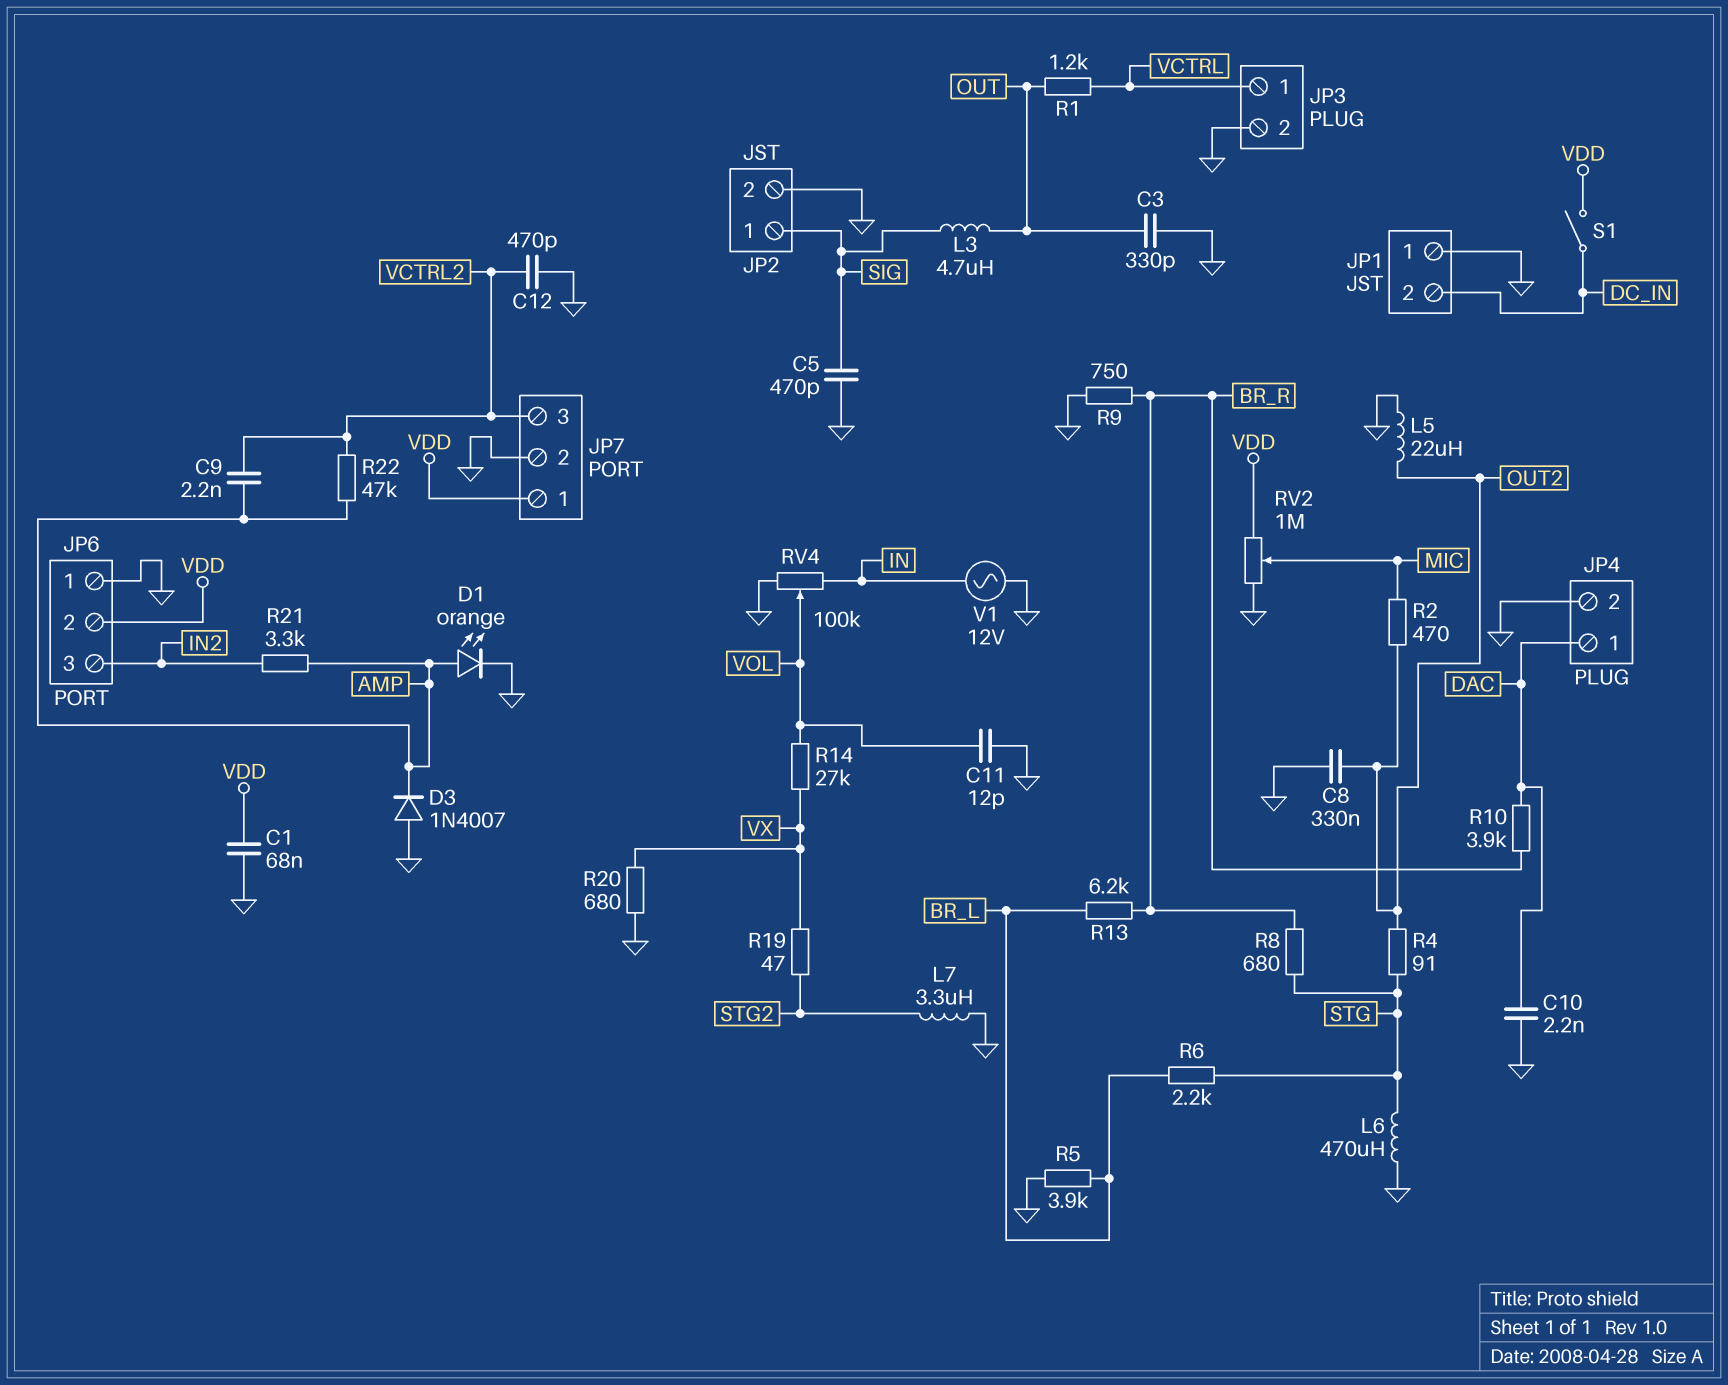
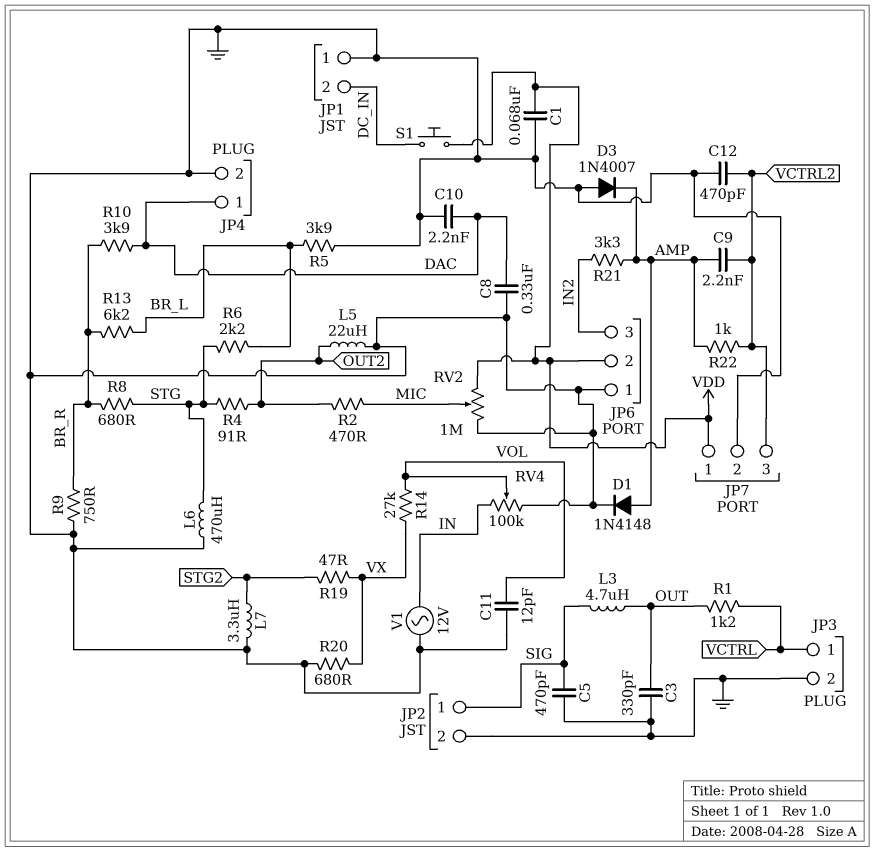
C8: 330nF (GND, OUT2) -> 330nF (DAC, GND)
D1: LED orange (A AMP, K GND) -> diode 1N4148 (A AMP, K GND)
R22: 47k (AMP, VCTRL2) -> 1k (AMP, VCTRL2)
S1: switch (DC_IN, VDD) -> button (DC_IN, VDD)

